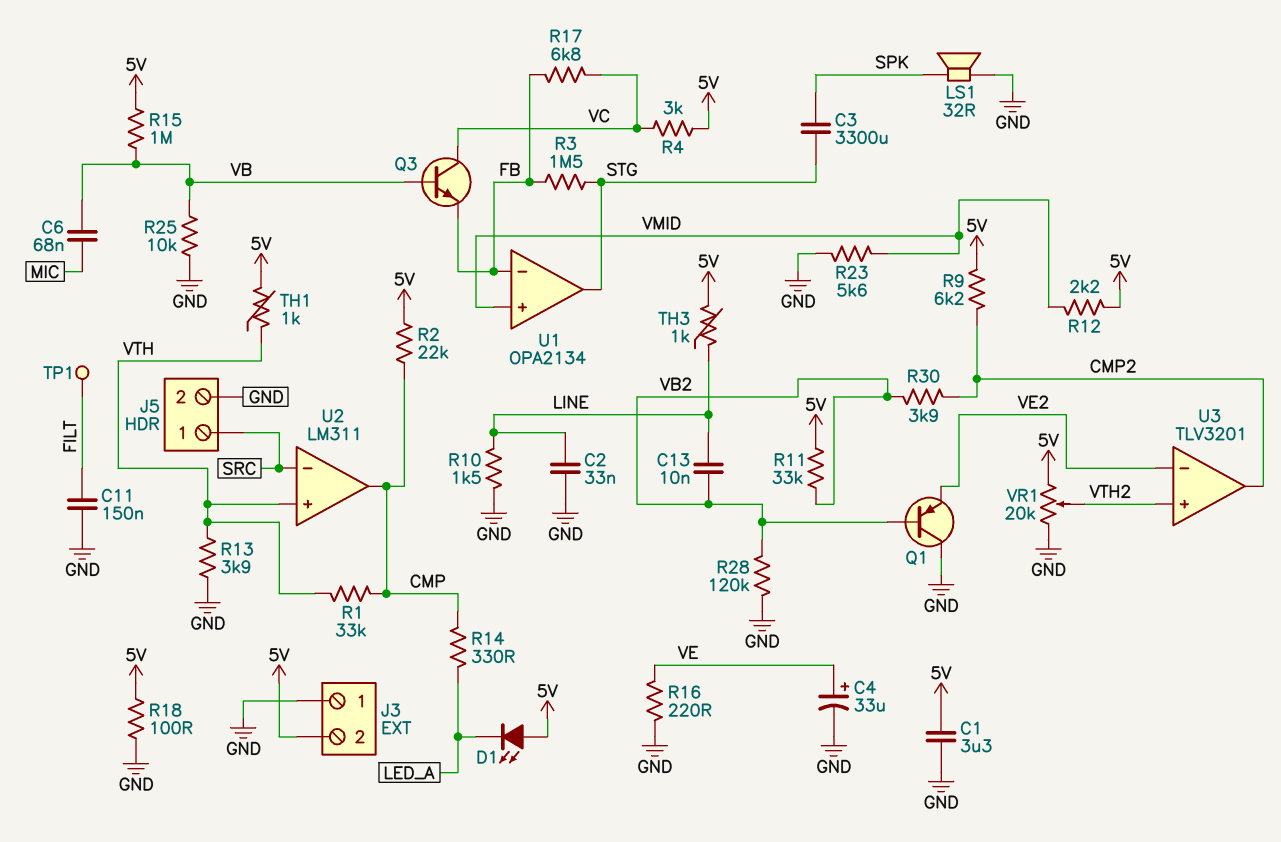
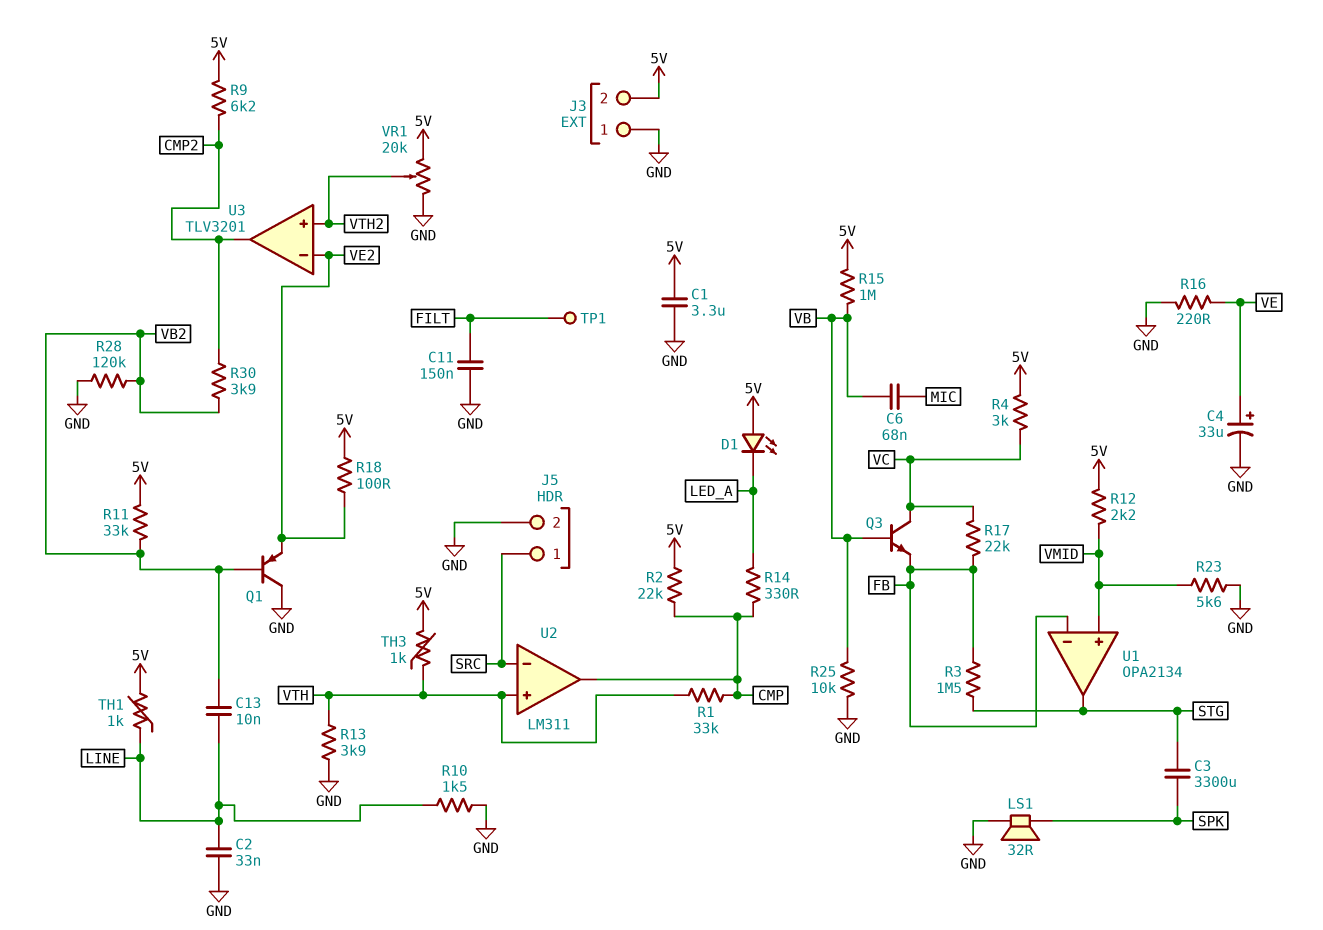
R17: 6.8k (FB, VC) -> 22k (FB, VC)
R18: 100 (5V, GND) -> 100 (5V, VE2)
TH1: 1k (5V, VTH) -> 1k (5V, LINE)
TH3: 1k (5V, LINE) -> 1k (5V, VTH)

